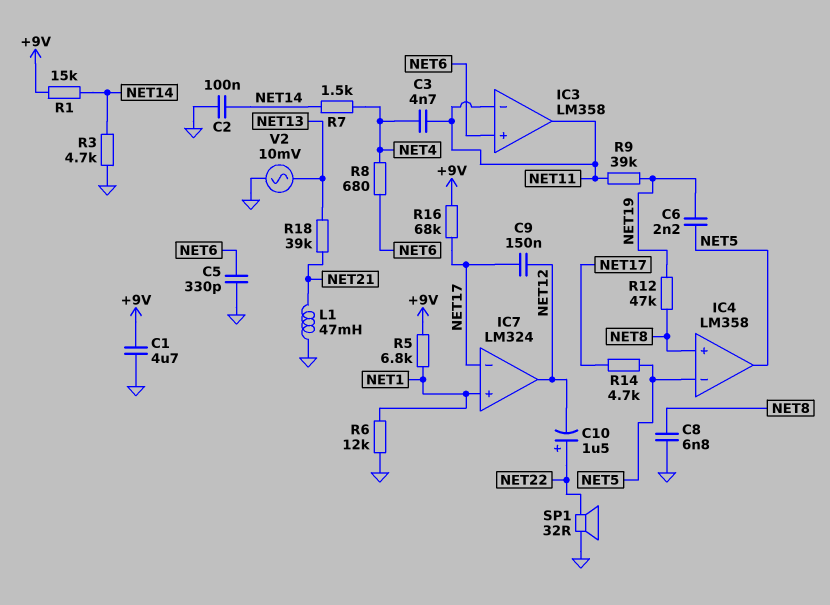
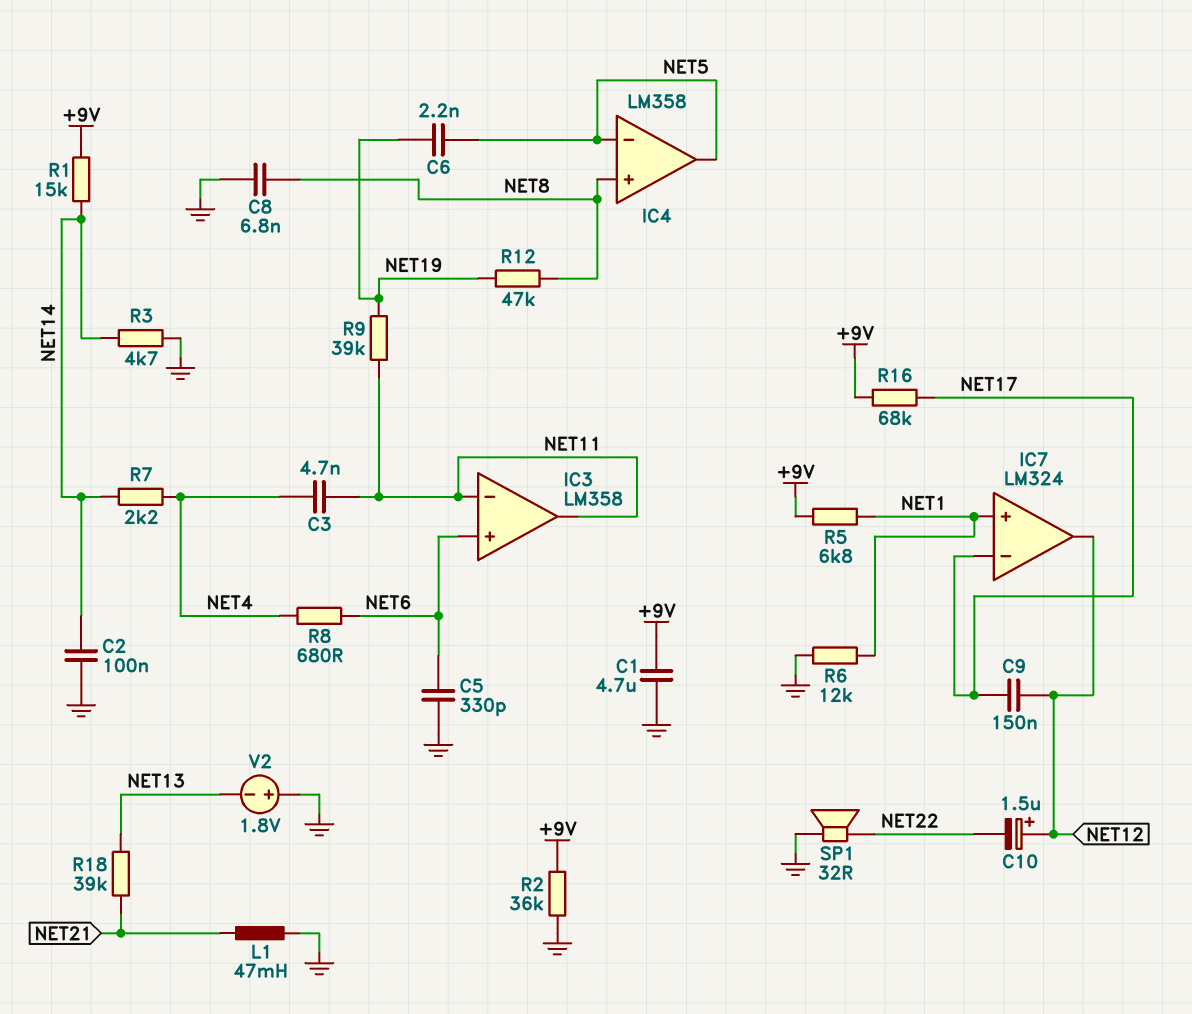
C10: 1.5uF (plus NET22, minus NET12) -> 1.5uF (plus NET12, minus NET22)
R2: none -> 36k (+9V, GND)
R7: 1.5k (NET4, NET14) -> 2.2k (NET4, NET14)
R14: 4.7k (NET5, NET17) -> none
V2: AC 10mV (GND, NET13) -> 1.8V (plus GND, minus NET13)

